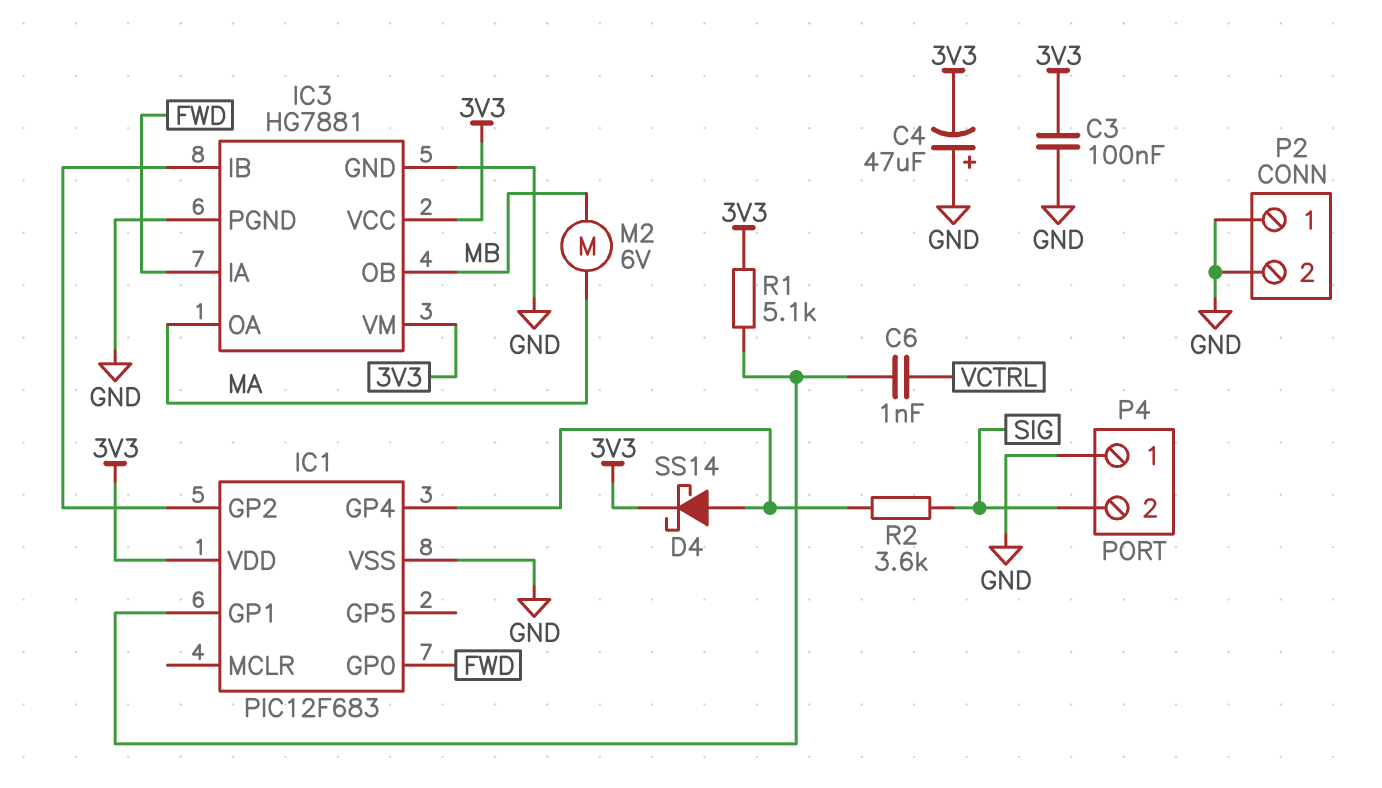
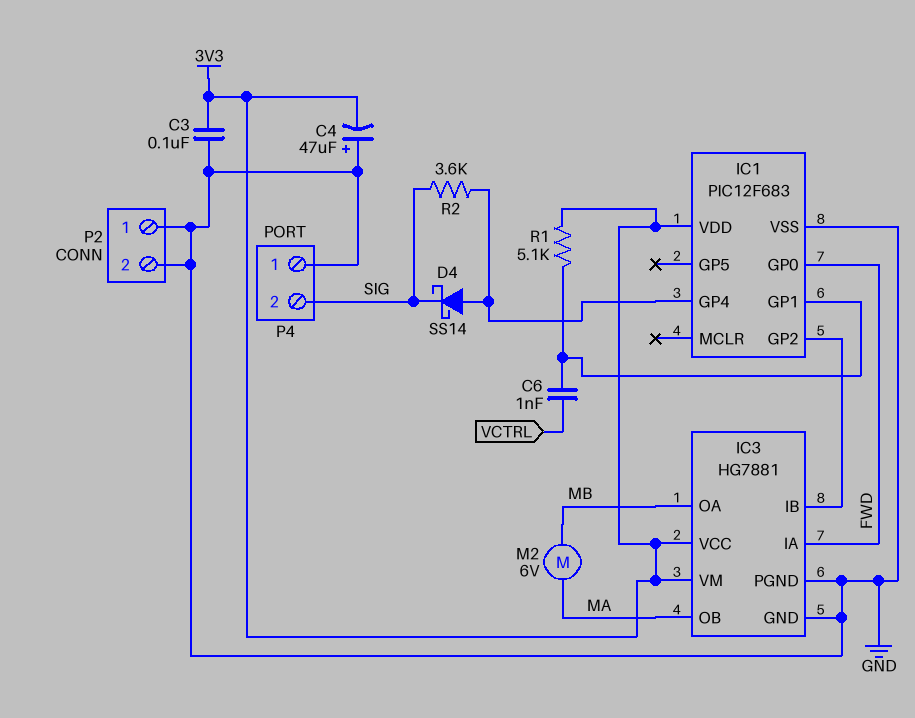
D4: schottky SS14 (A IC1/GP4, K 3V3) -> schottky SS14 (A IC1/GP4, K SIG)
IC3 pin OA: MA -> MB
IC3 pin OB: MB -> MA

